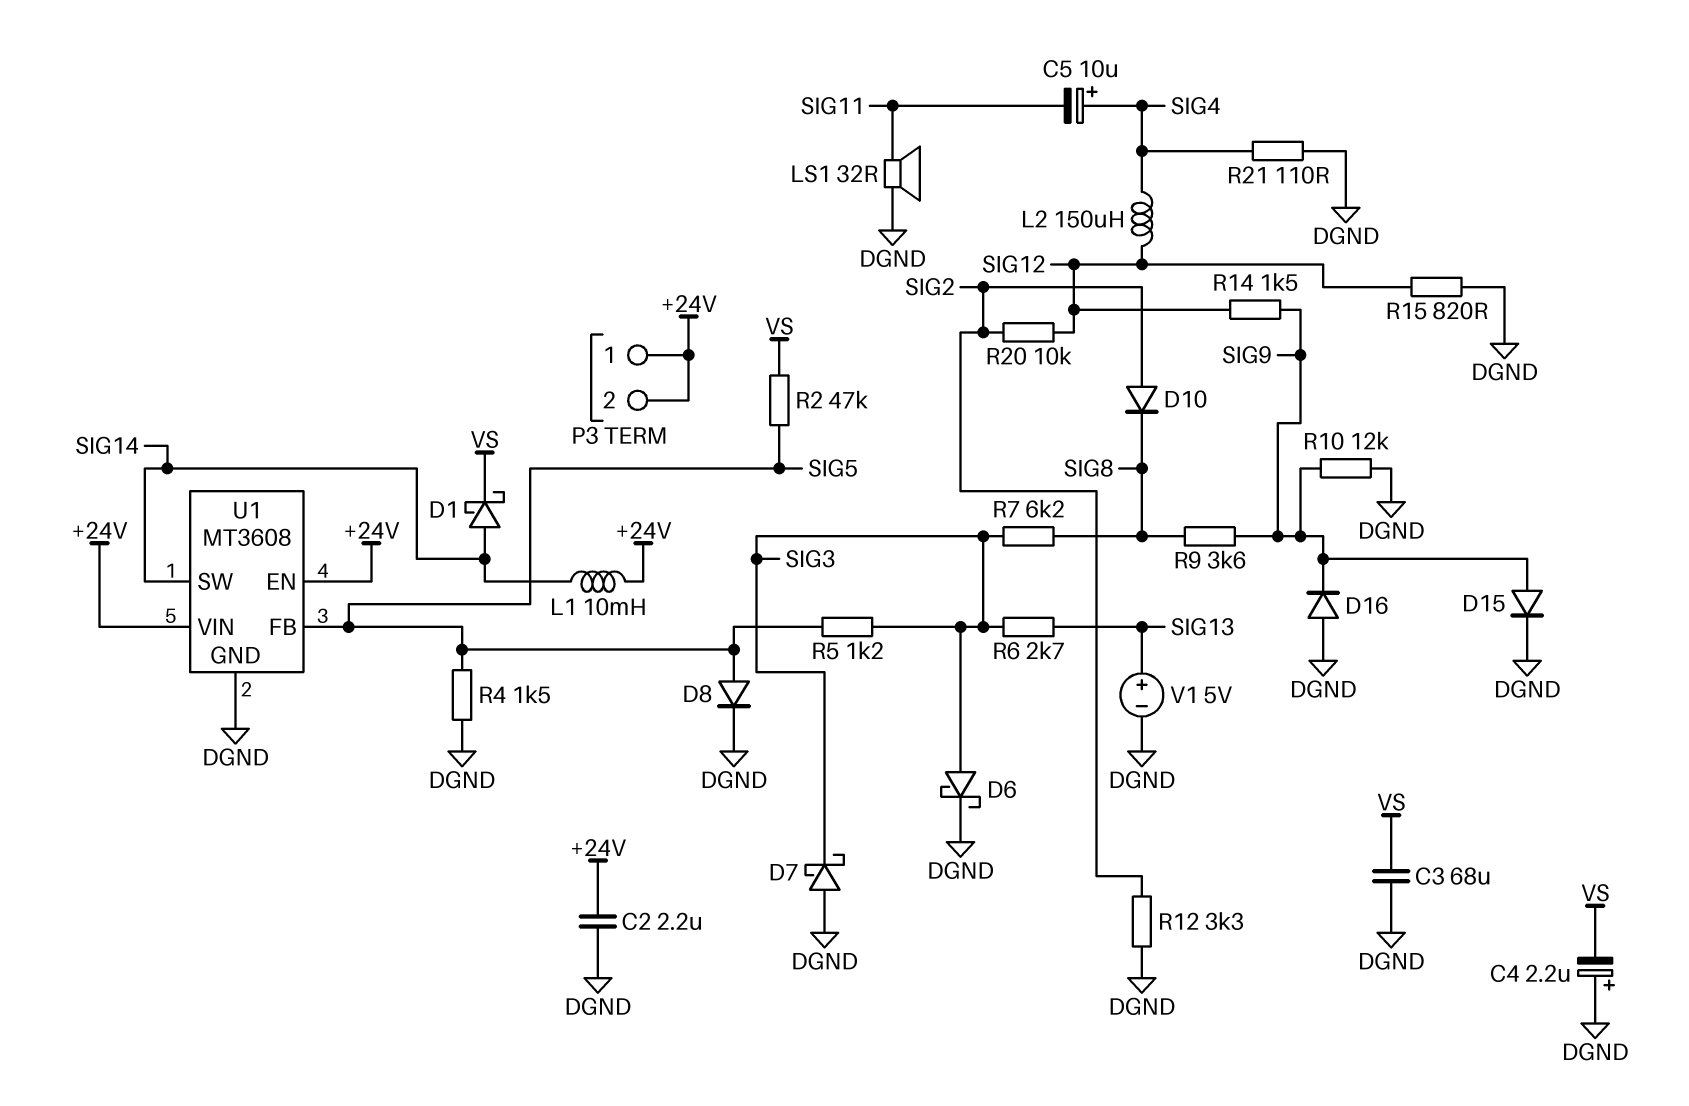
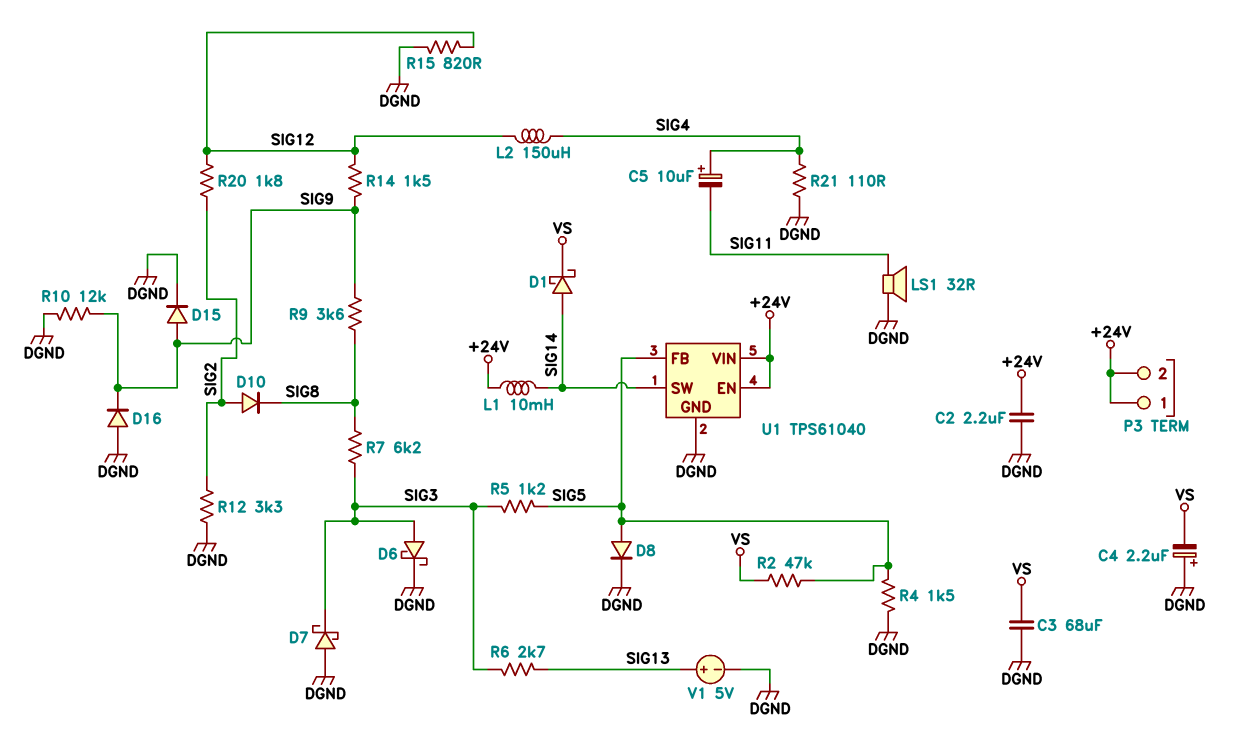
R20: 10k (SIG2, SIG12) -> 1.8k (SIG2, SIG12)
U1: MT3608 -> TPS61040

